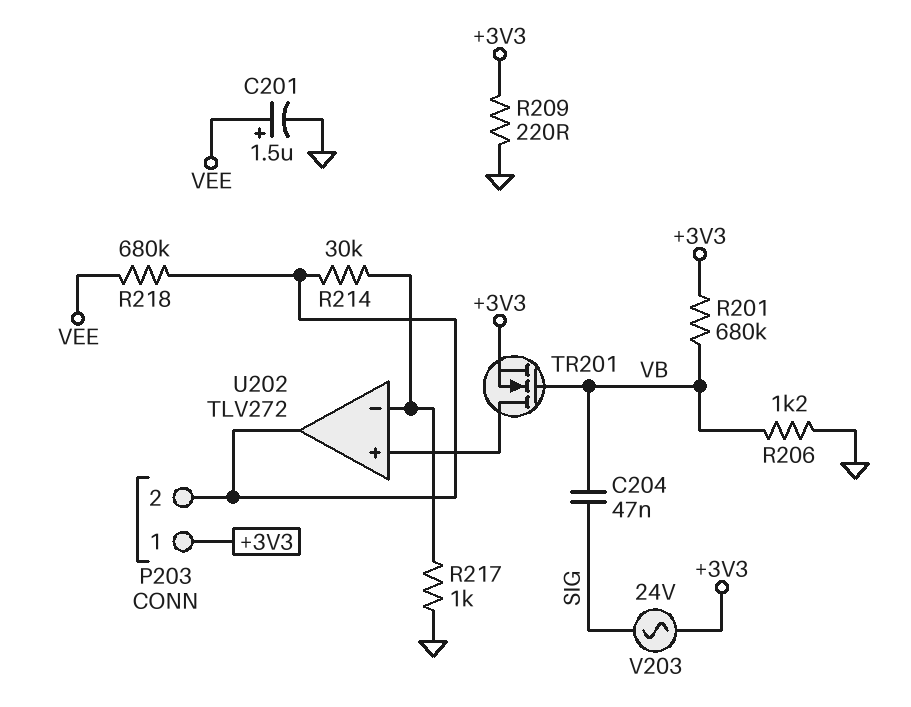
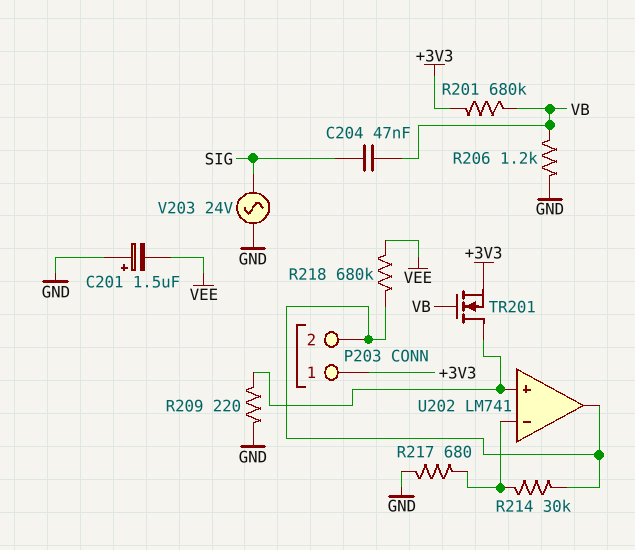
C201: 1.5uF (plus VEE, minus GND) -> 1.5uF (plus GND, minus VEE)
R209: 220 (+3V3, GND) -> 220 (GND, U202/in+)
R217: 1k (GND, U202/in-) -> 680 (GND, U202/in-)
U202: TLV272 -> LM741
V203: AC 24V (+3V3, SIG) -> AC 24V (GND, SIG)

